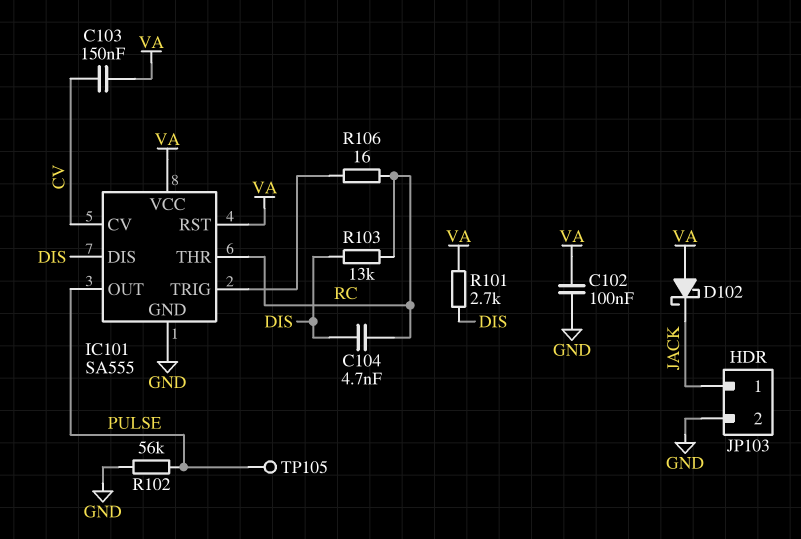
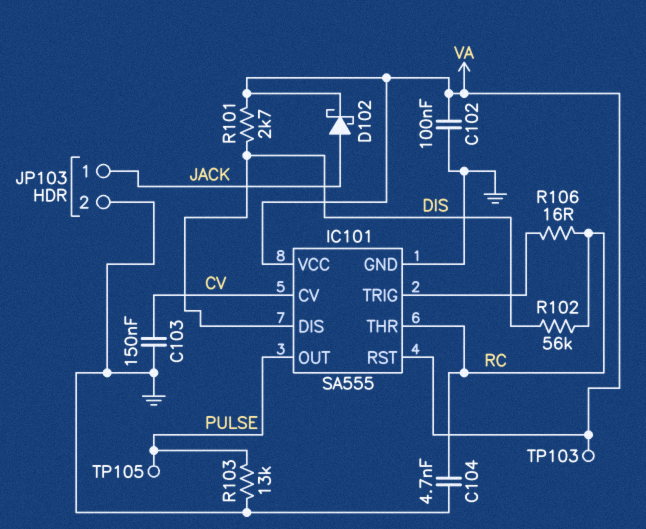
C103: 150nF (CV, VA) -> 150nF (CV, GND)
C104: 4.7nF (DIS, RC) -> 4.7nF (GND, RC)
D102: schottky (A VA, K JACK) -> schottky (A JACK, K VA)
R102: 56k (GND, PULSE) -> 56k (DIS, RC)
R103: 13k (DIS, RC) -> 13k (GND, PULSE)
TP103: none -> test point (VA)

